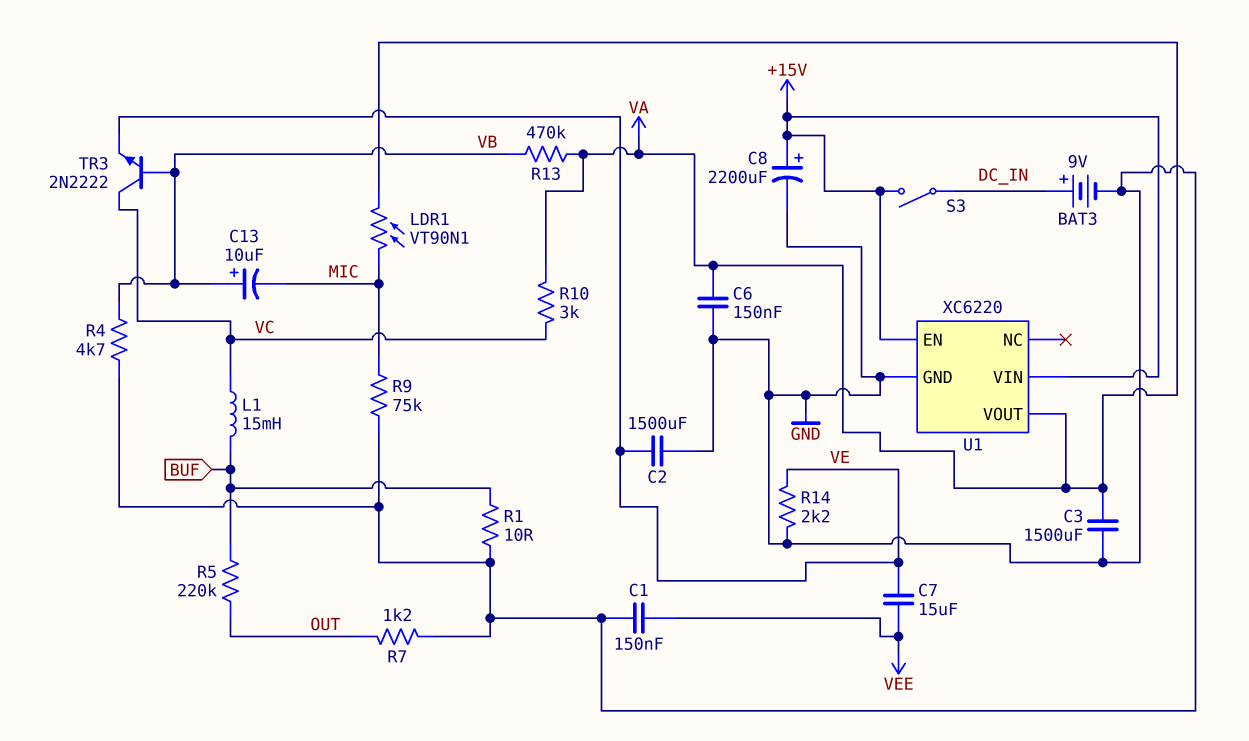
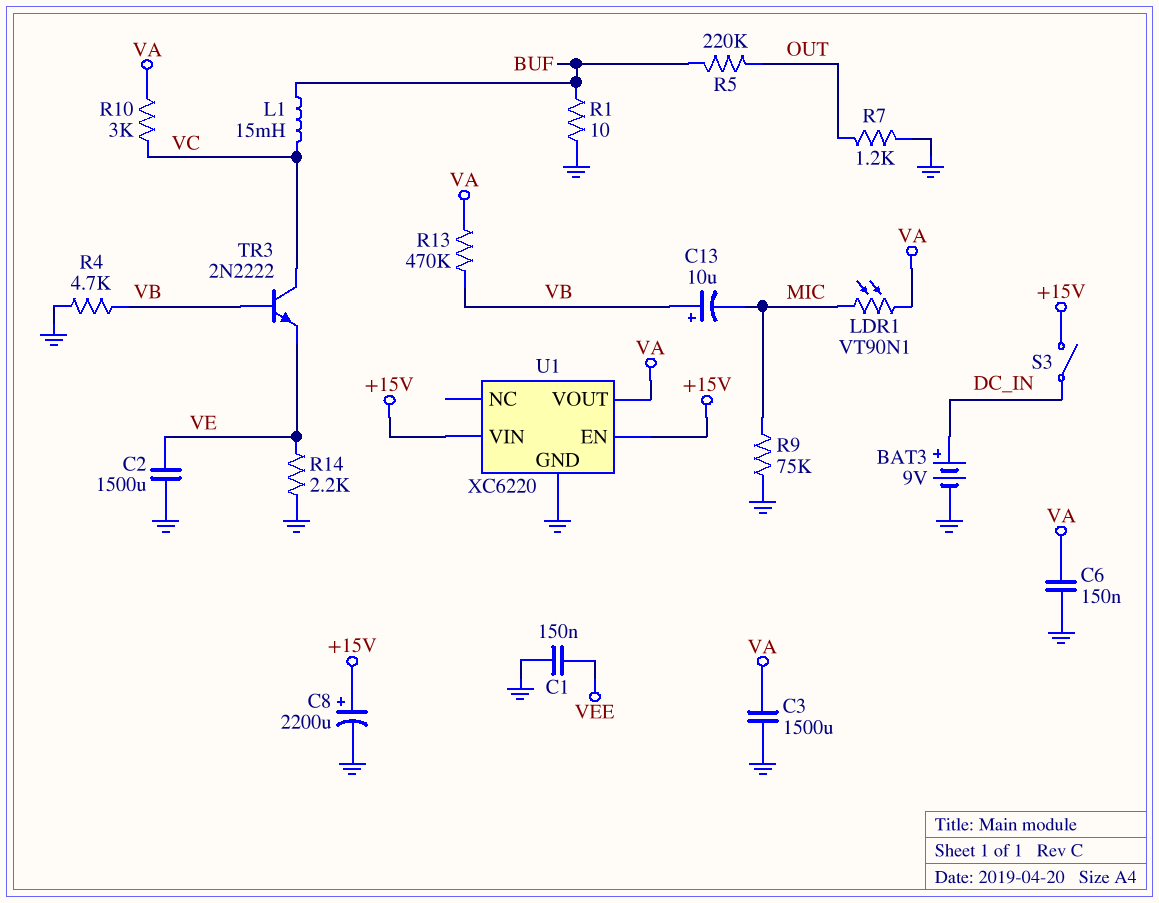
C7: 15uF (VE, VEE) -> none

